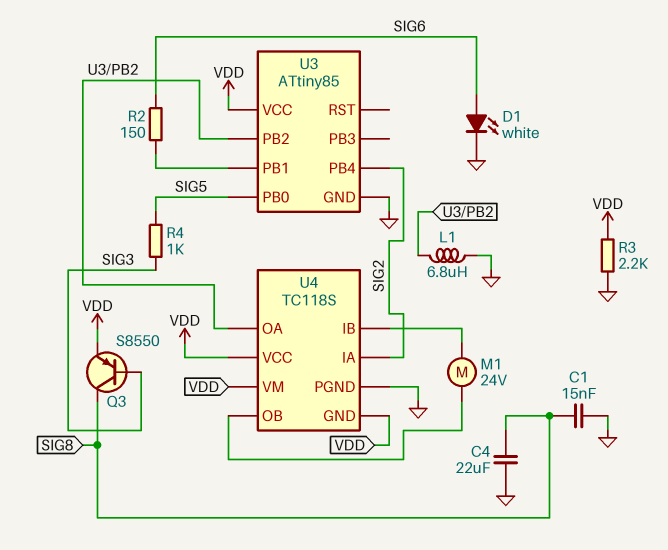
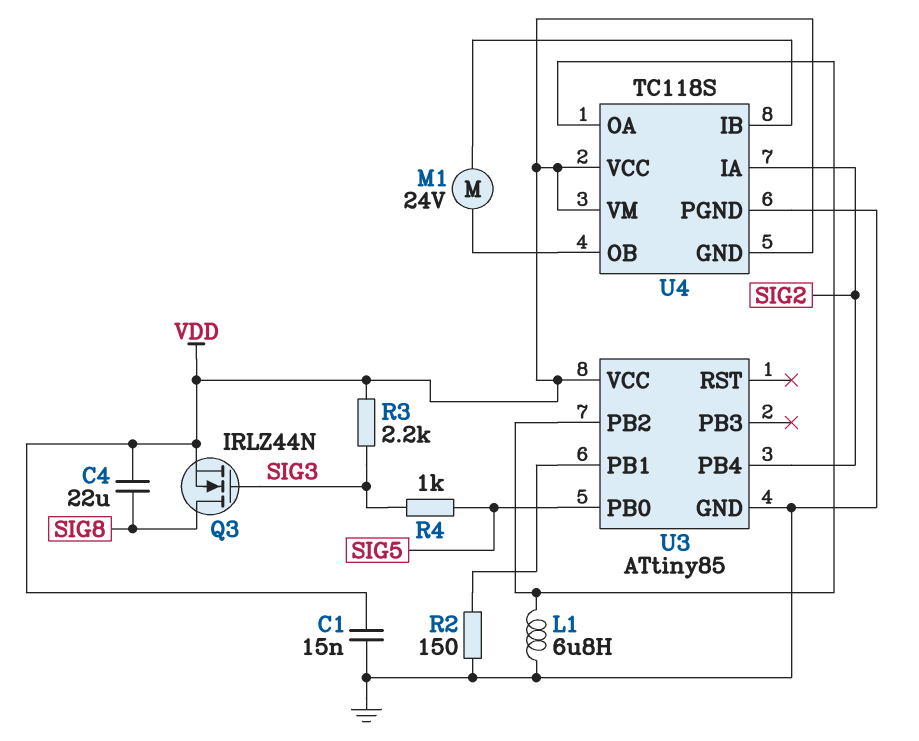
C1: 15nF (GND, SIG8) -> 15nF (GND, VDD)
C4: 22uF (GND, SIG8) -> 22uF (SIG8, VDD)
D1: LED white (A SIG6, K GND) -> none
Q3: PNP S8550 (B SIG3, C SIG8, E VDD) -> NMOS IRLZ44N (G SIG3, D SIG8, S VDD)
R2: 150 (SIG6, U3/PB1) -> 150 (GND, U3/PB1)
R3: 2.2k (GND, VDD) -> 2.2k (SIG3, VDD)

